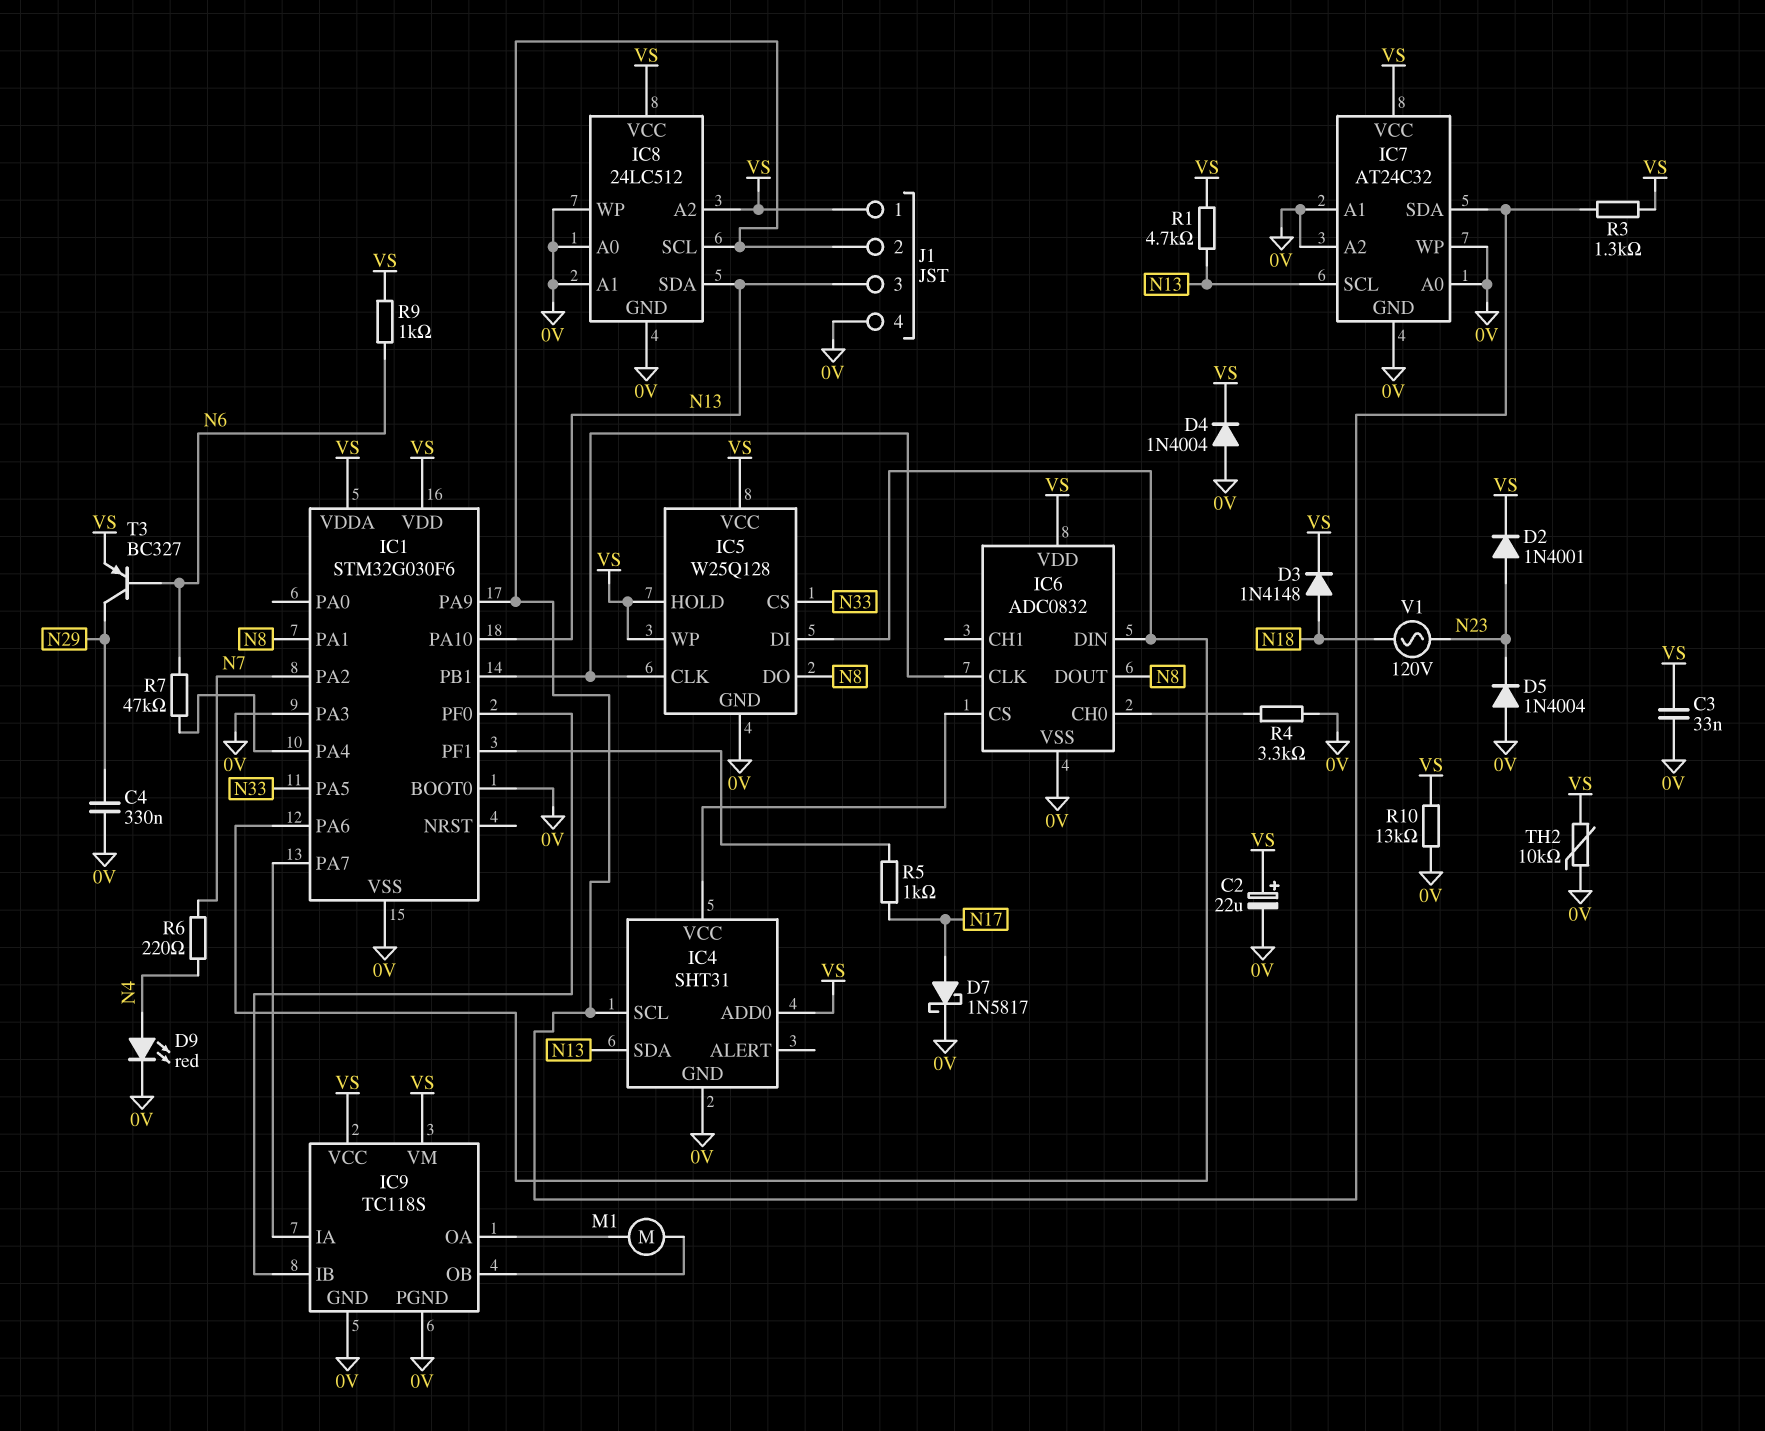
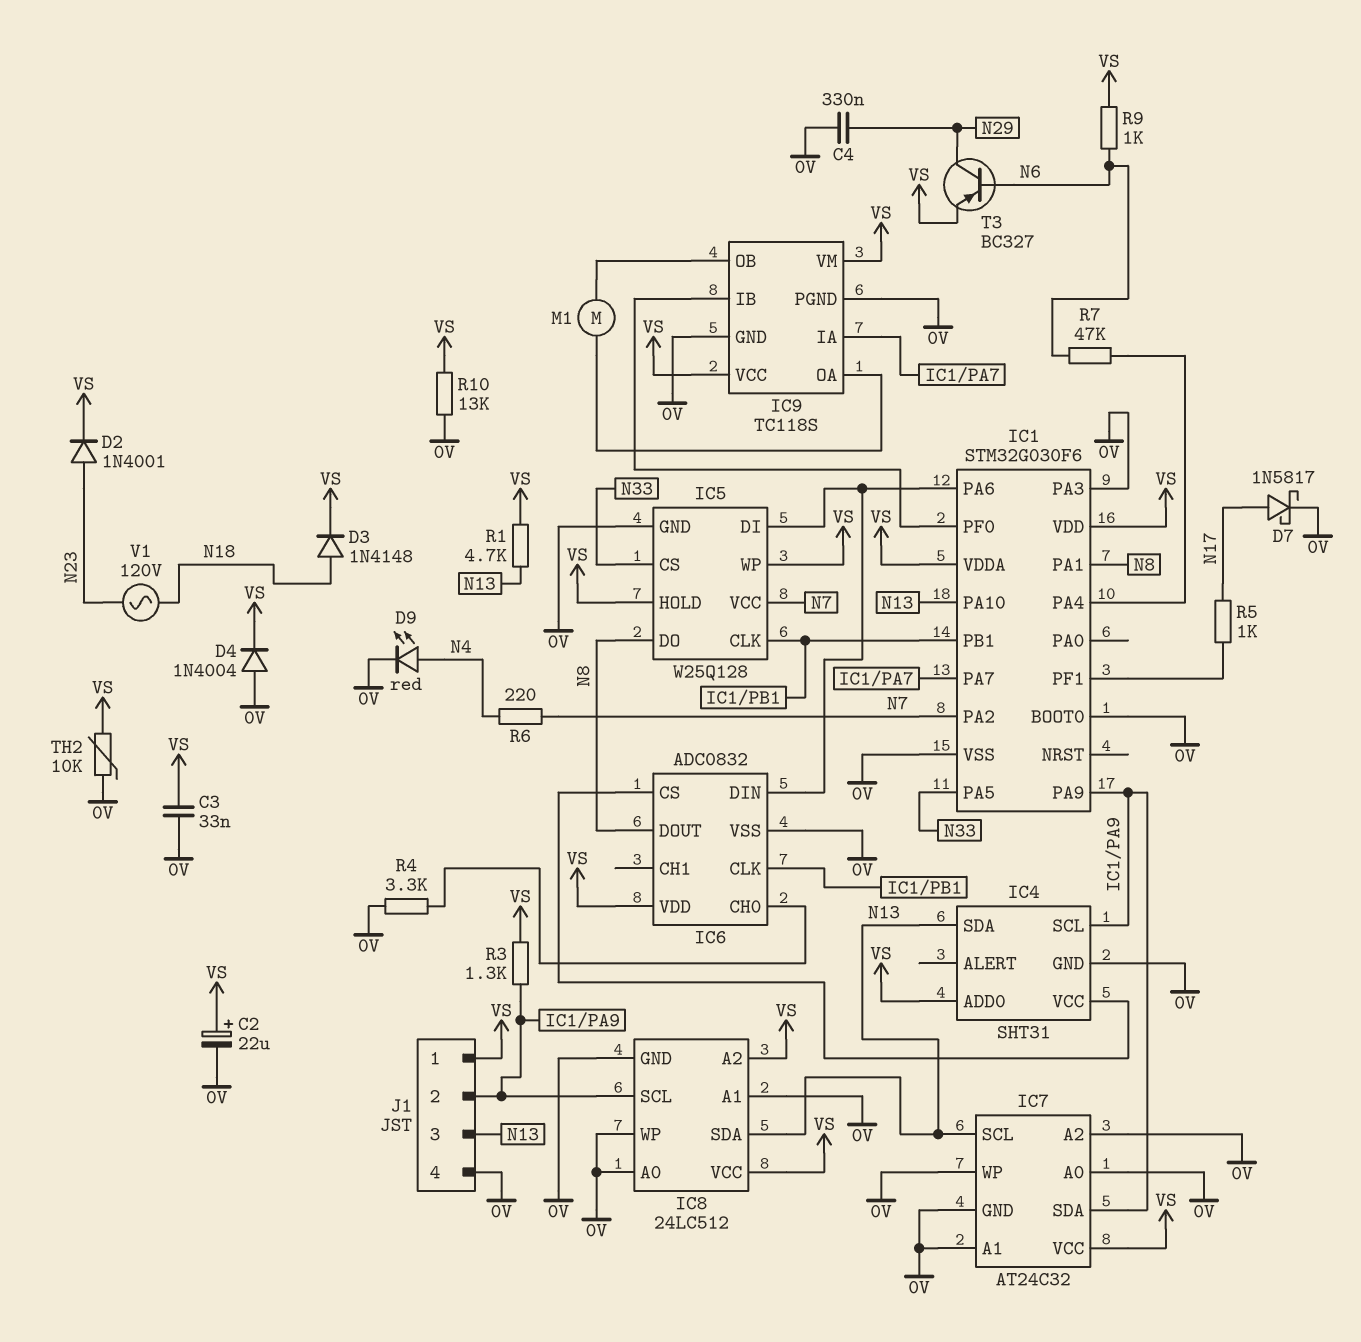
D5: diode 1N4004 (A 0V, K N23) -> none
IC5 pin VCC: VS -> N7

